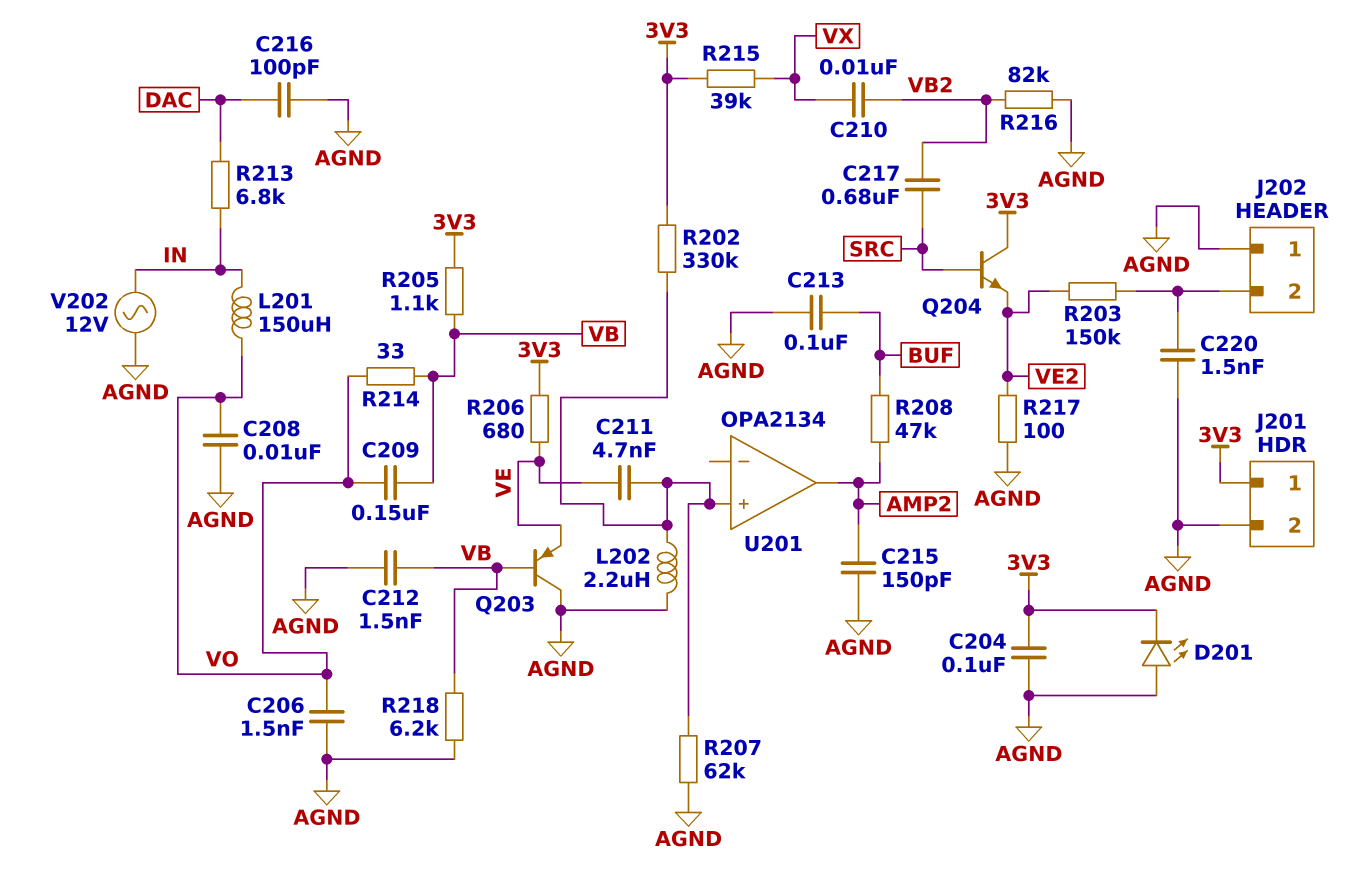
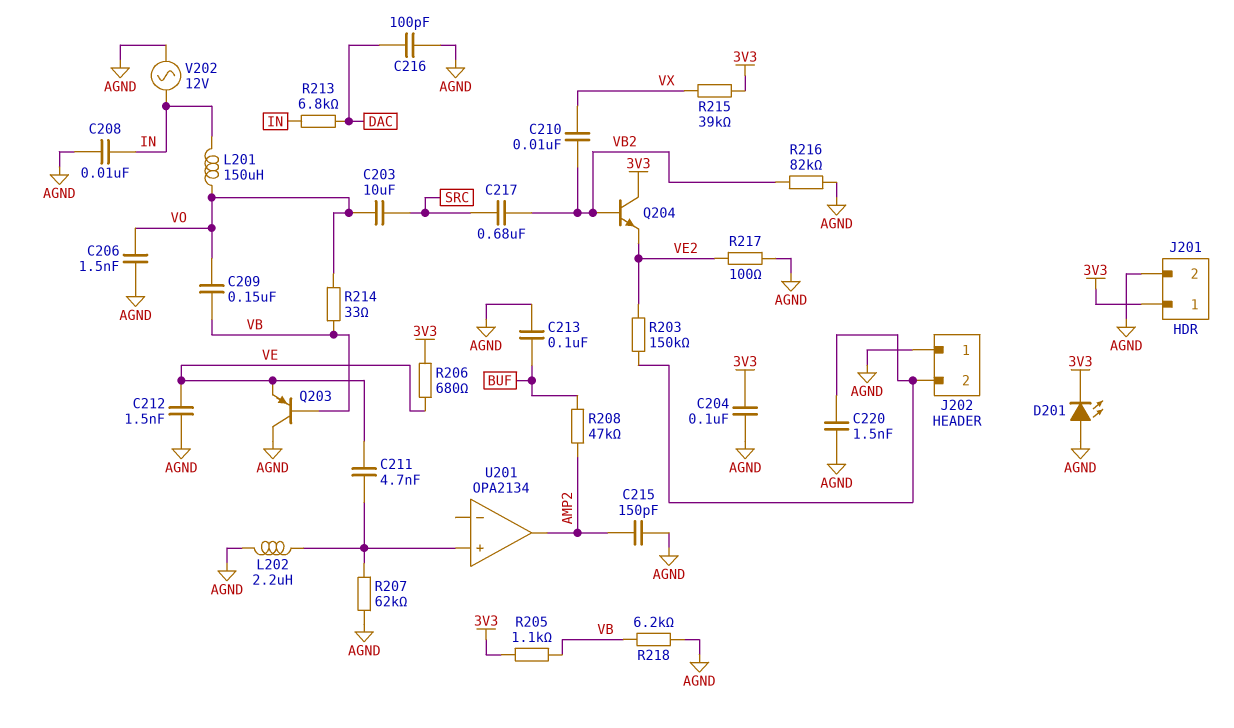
C203: none -> 10uF (SRC, VO)
C208: 10nF (AGND, VO) -> 10nF (AGND, IN)
C212: 1.5nF (AGND, VB) -> 1.5nF (AGND, VE)
Q204: NPN (B SRC, C 3V3, E VE2) -> NPN (B VB2, C 3V3, E VE2)
R202: 330k (3V3, U201/in+) -> none

